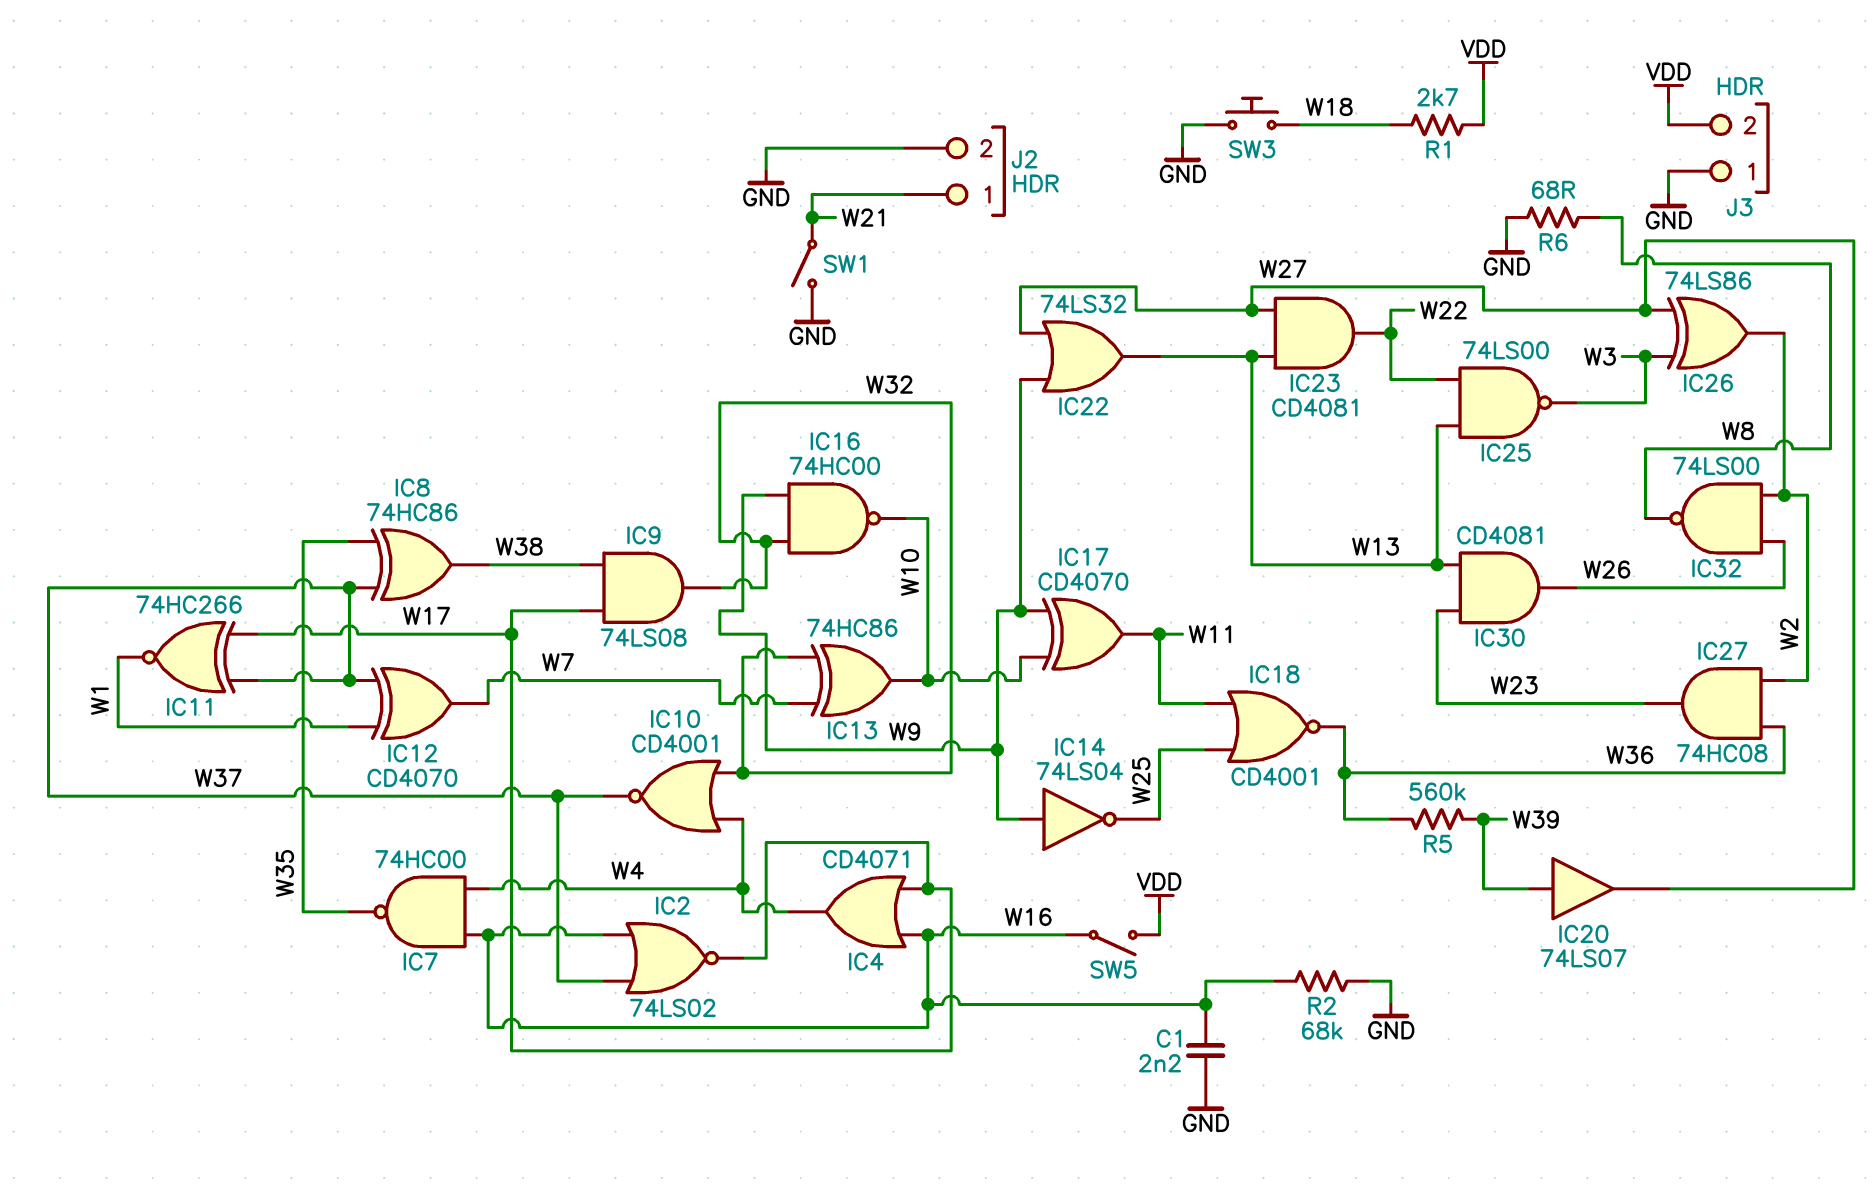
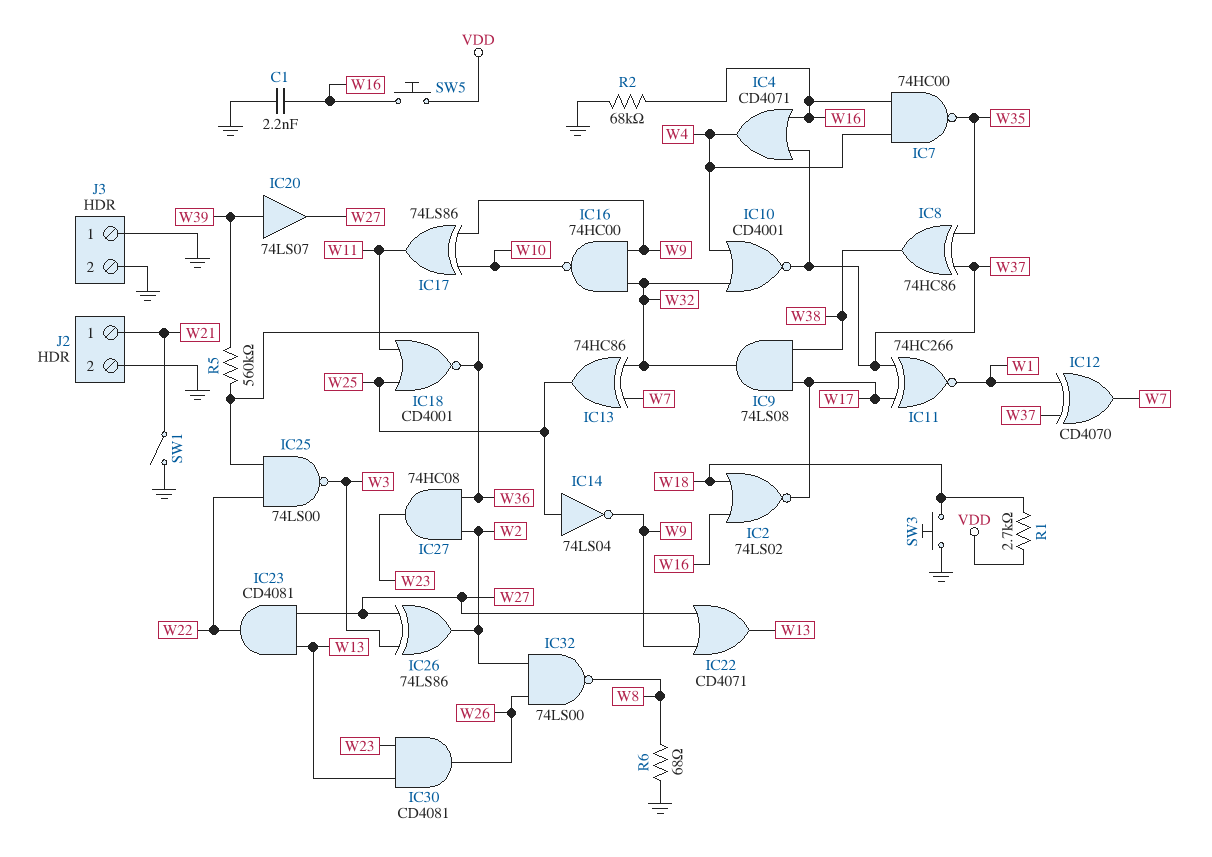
IC2: NOR 74LS02 (in W16, in W37, out W17) -> NOR 74LS02 (in W16, in W18, out W17)
IC4: OR CD4071 (in W16, in W17, out W4) -> OR CD4071 (in W16, in W37, out W4)
IC13: XOR 74HC86 (in W7, in W32, out W10) -> XOR 74HC86 (in W7, in W32, out W25)
IC14: NOT 74LS04 (in W9, out W25) -> NOT 74LS04 (in W25, out W9)
IC17: XOR CD4070 (in W9, in W10, out W11) -> XOR 74LS86 (in W9, in W10, out W11)
IC22: OR 74LS32 (in W9, in W27, out W13) -> OR CD4071 (in W9, in W27, out W13)
IC25: NAND 74LS00 (in W13, in W22, out W3) -> NAND 74LS00 (in W22, in W36, out W3)
J3 pin 2: VDD -> GND
SW5: switch (VDD, W16) -> button (VDD, W16)

